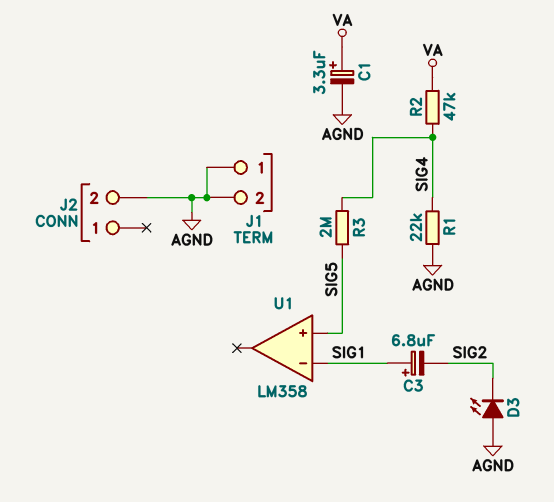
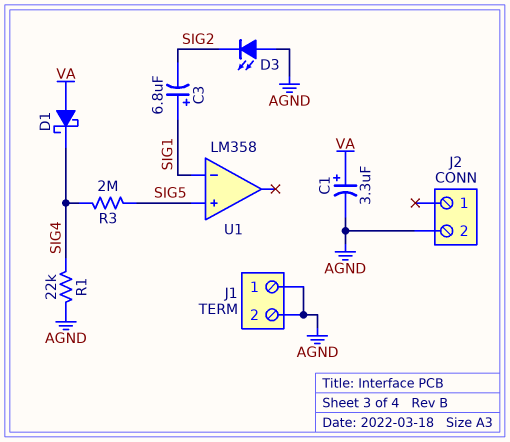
D1: none -> schottky (A VA, K SIG4)
R2: 47k (SIG4, VA) -> none

